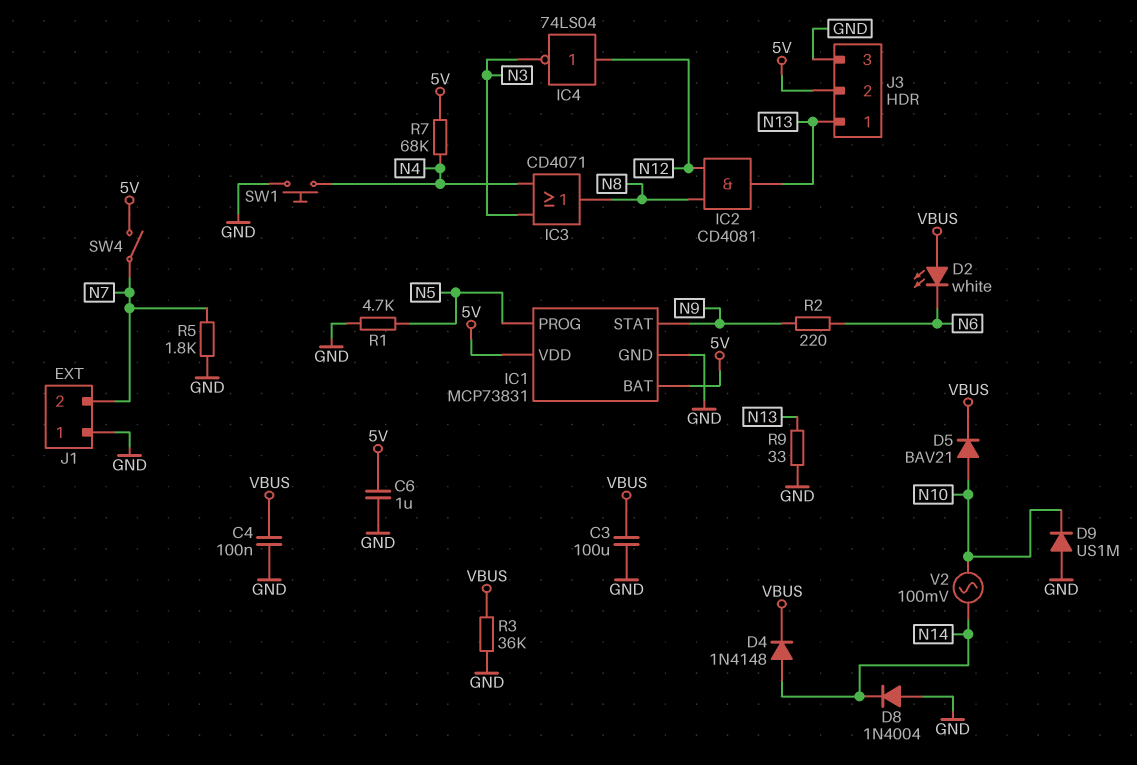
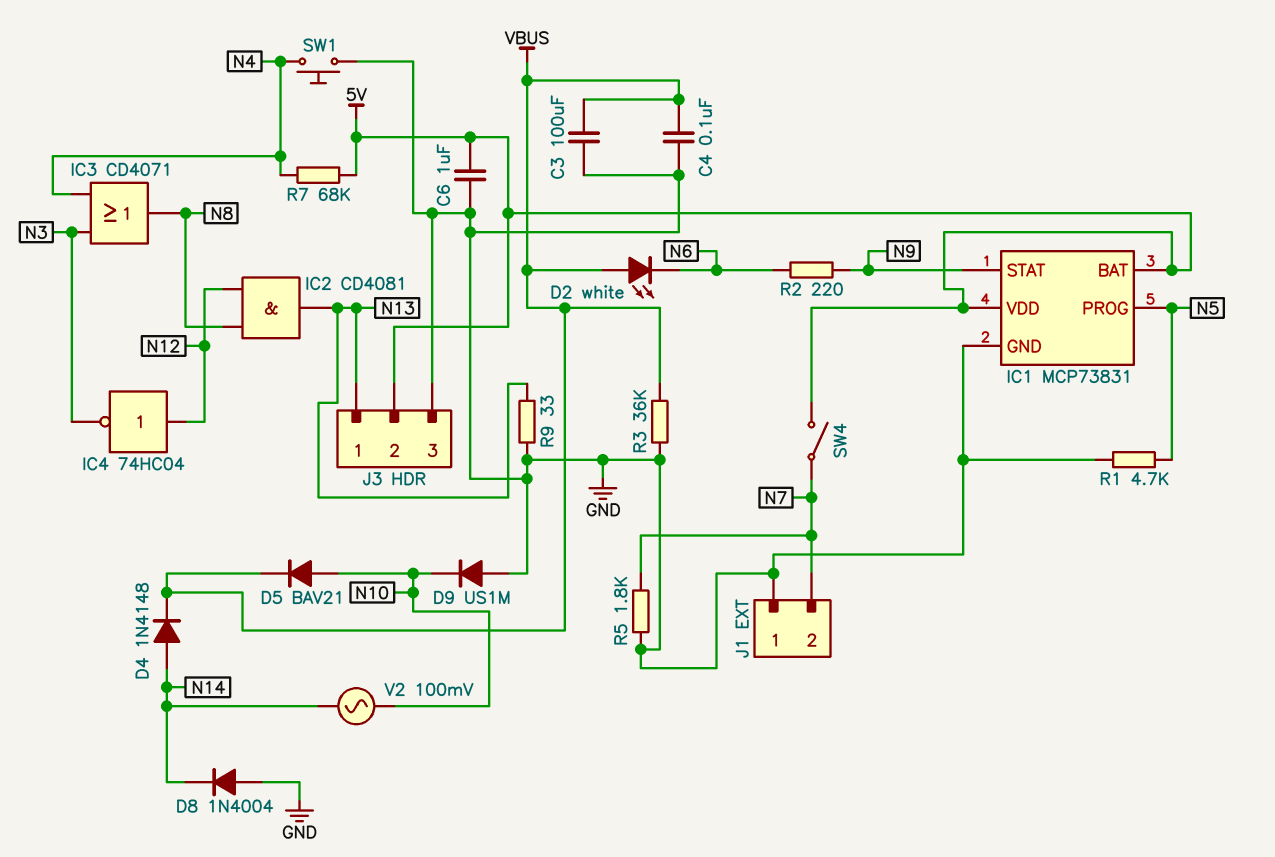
IC4: NOT 74LS04 (in N12, out N3) -> NOT 74HC04 (in N12, out N3)

